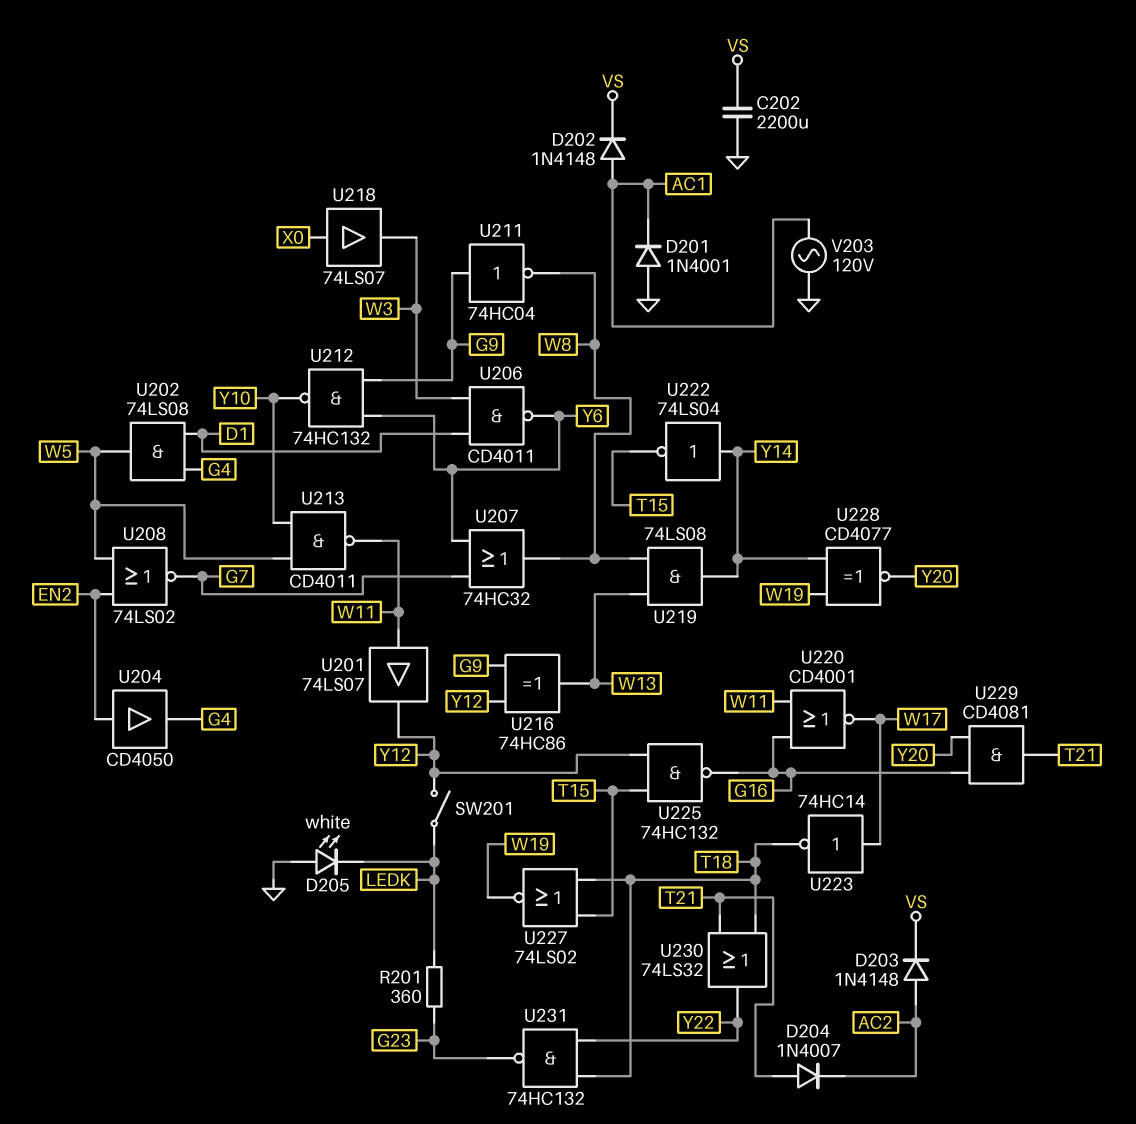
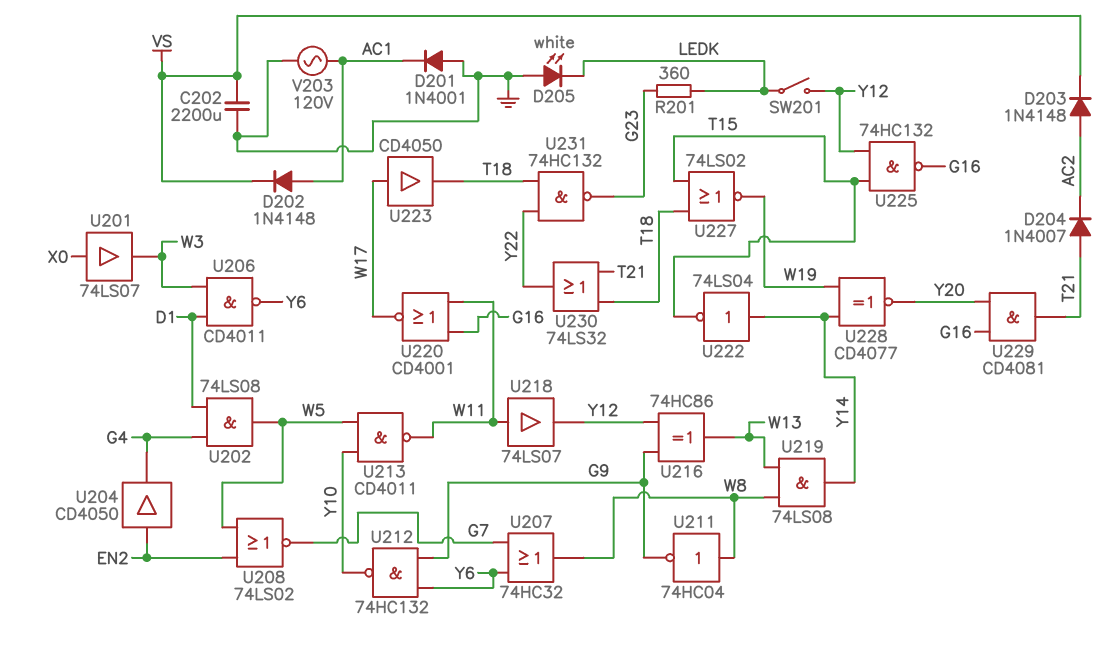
U201: buffer 74LS07 (in W11, out Y12) -> buffer 74LS07 (in X0, out W3)
U211: NOT 74HC04 (in G9, out W8) -> NOT 74HC04 (in W8, out G9)
U218: buffer 74LS07 (in X0, out W3) -> buffer 74LS07 (in W11, out Y12)
U223: NOT 74HC14 (in W17, out T18) -> buffer CD4050 (in W17, out T18)

